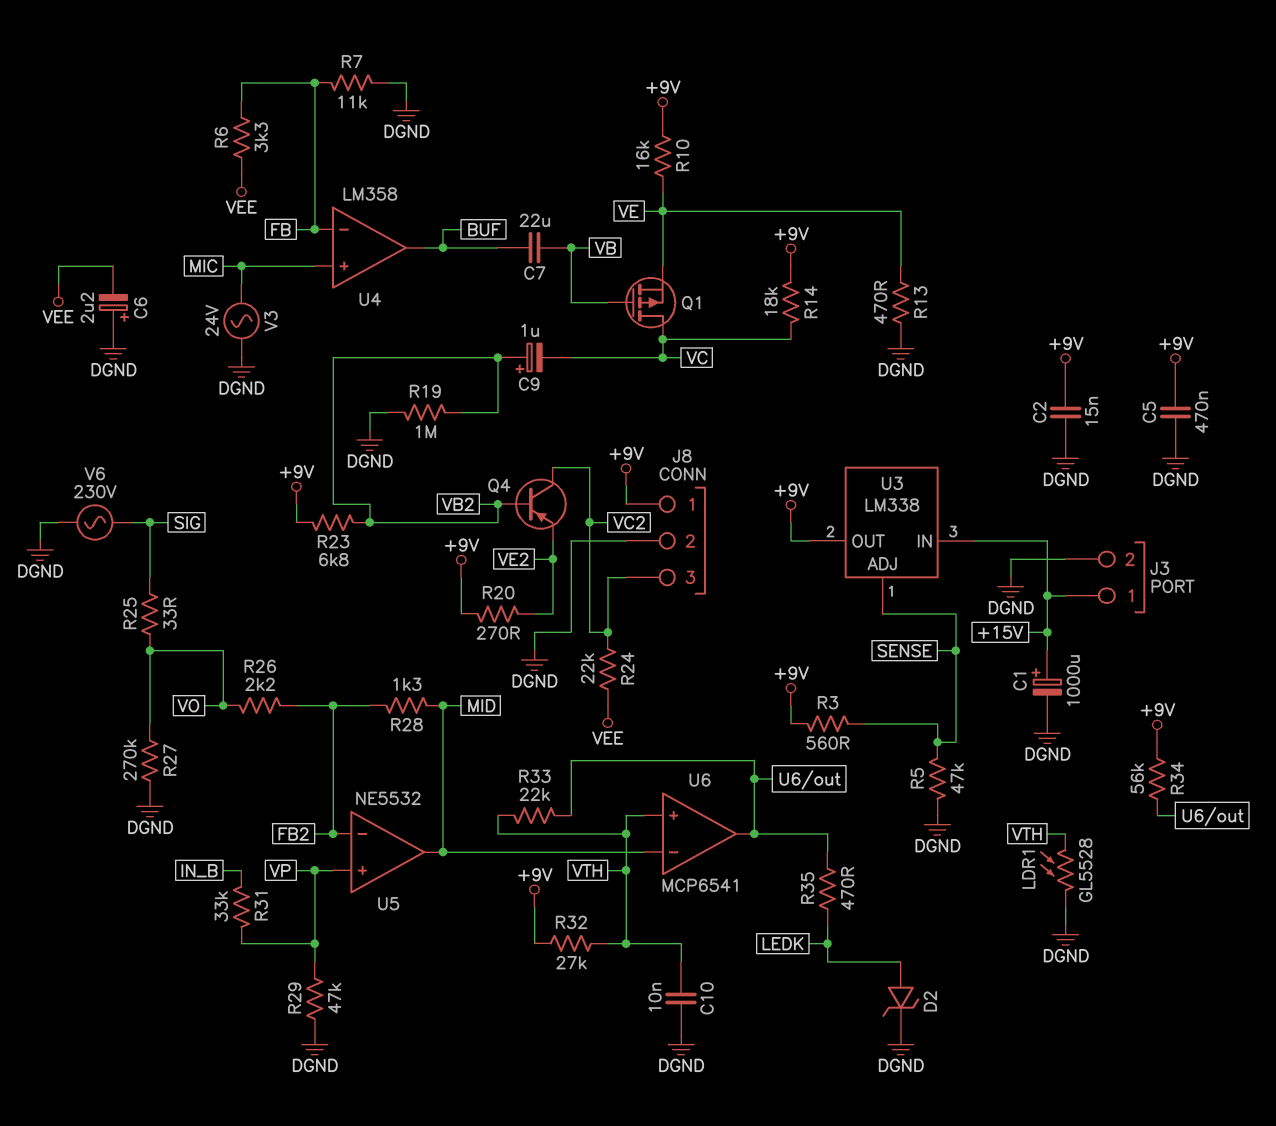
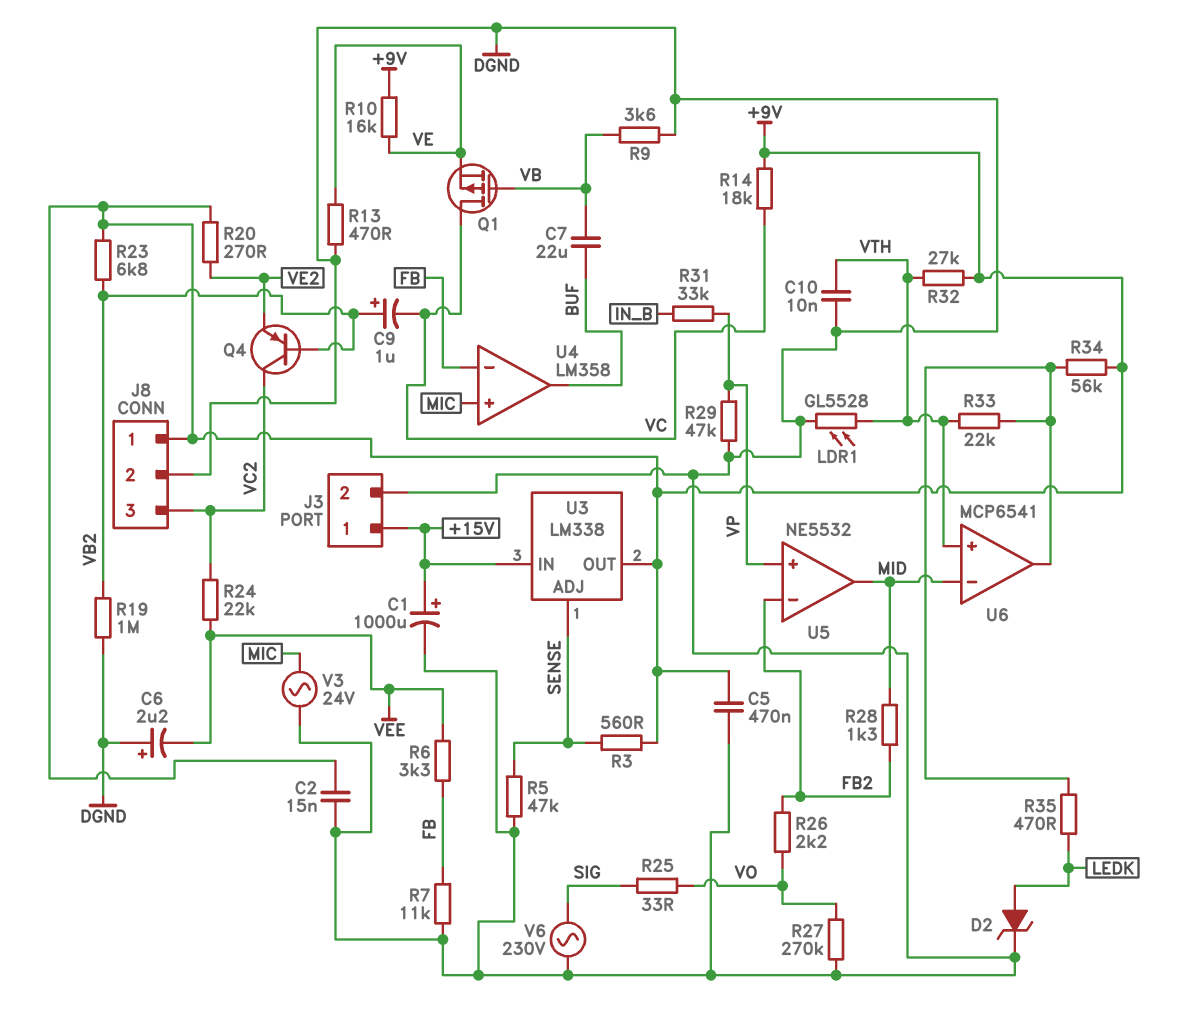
R9: none -> 3.6k (DGND, VB)

